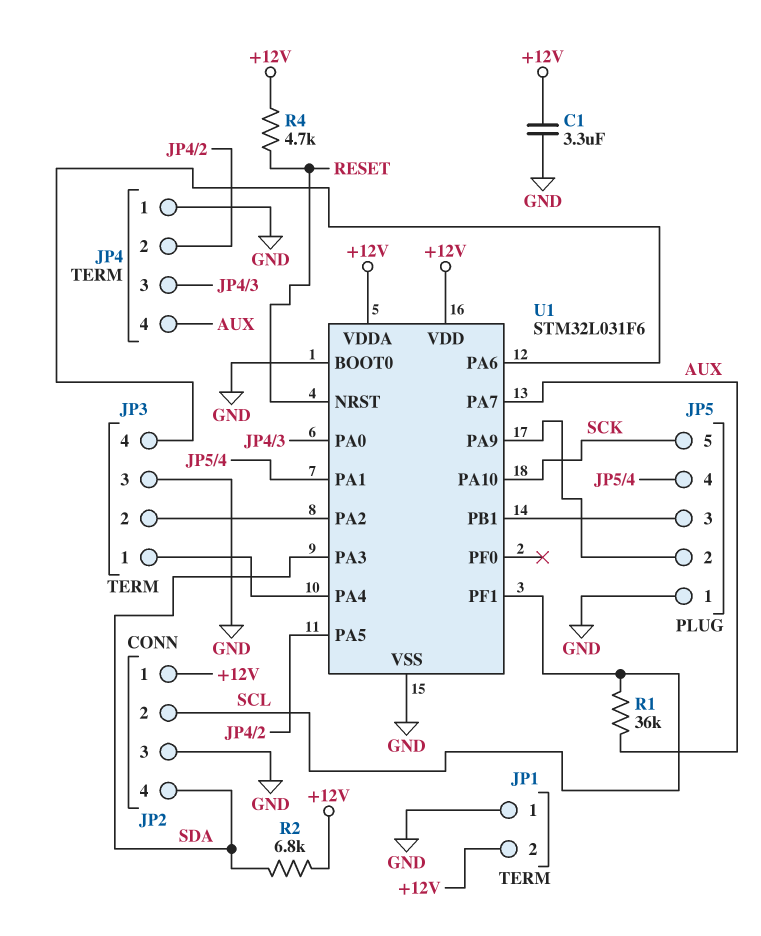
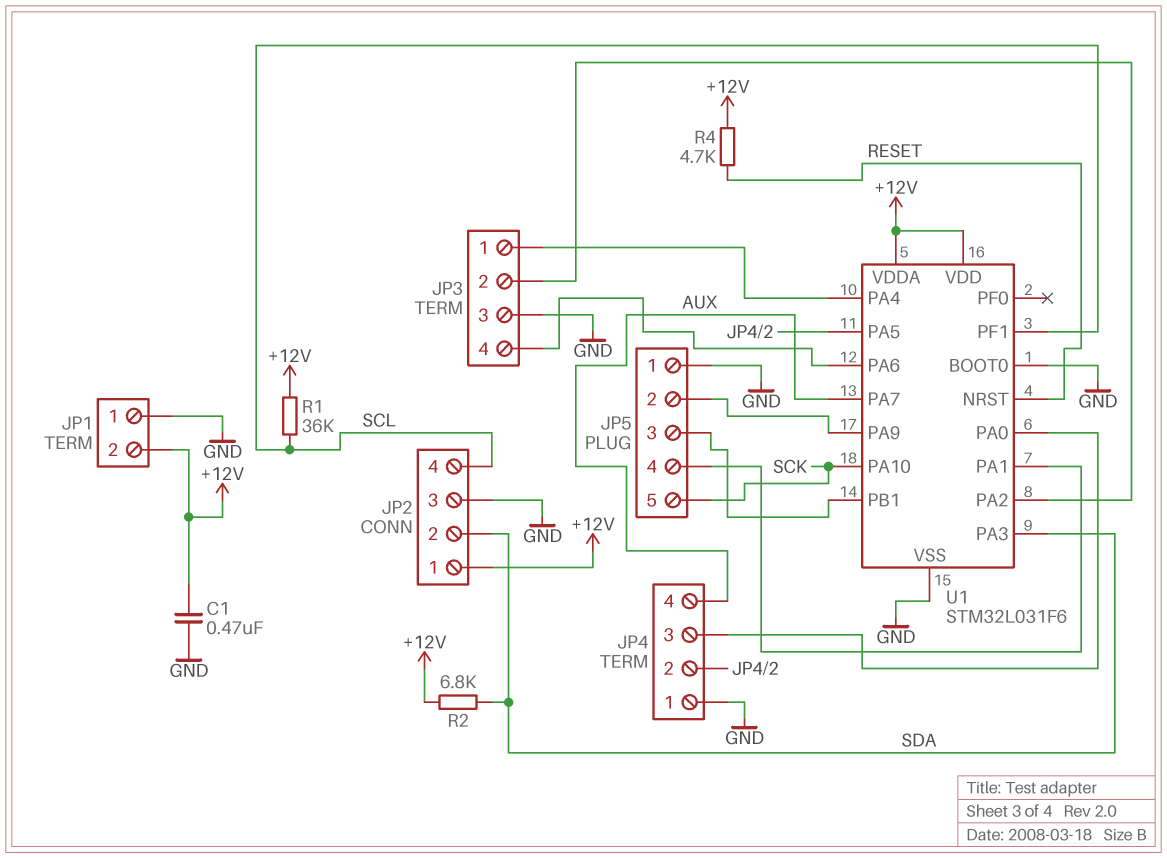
C1: 3.3uF (+12V, GND) -> 470nF (+12V, GND)
JP2 pin 2: SCL -> SDA
JP2 pin 4: SDA -> SCL
R1: 36k (AUX, SCL) -> 36k (+12V, SCL)

